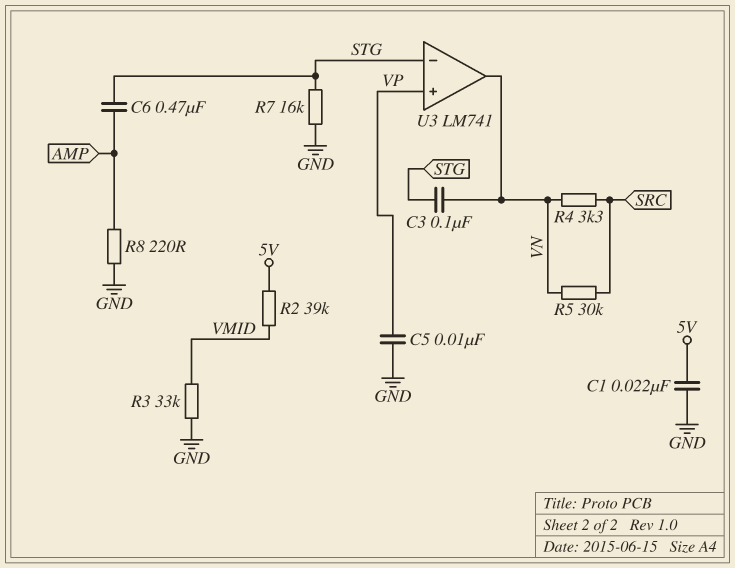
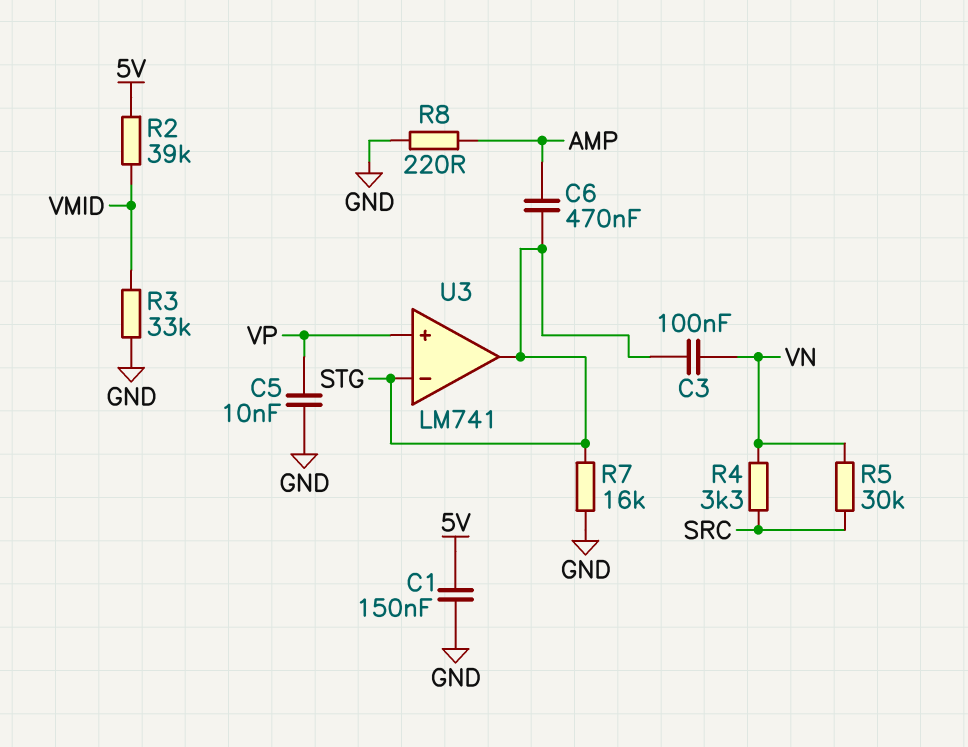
C1: 22nF (5V, GND) -> 150nF (5V, GND)
U3 pin out: VN -> STG

